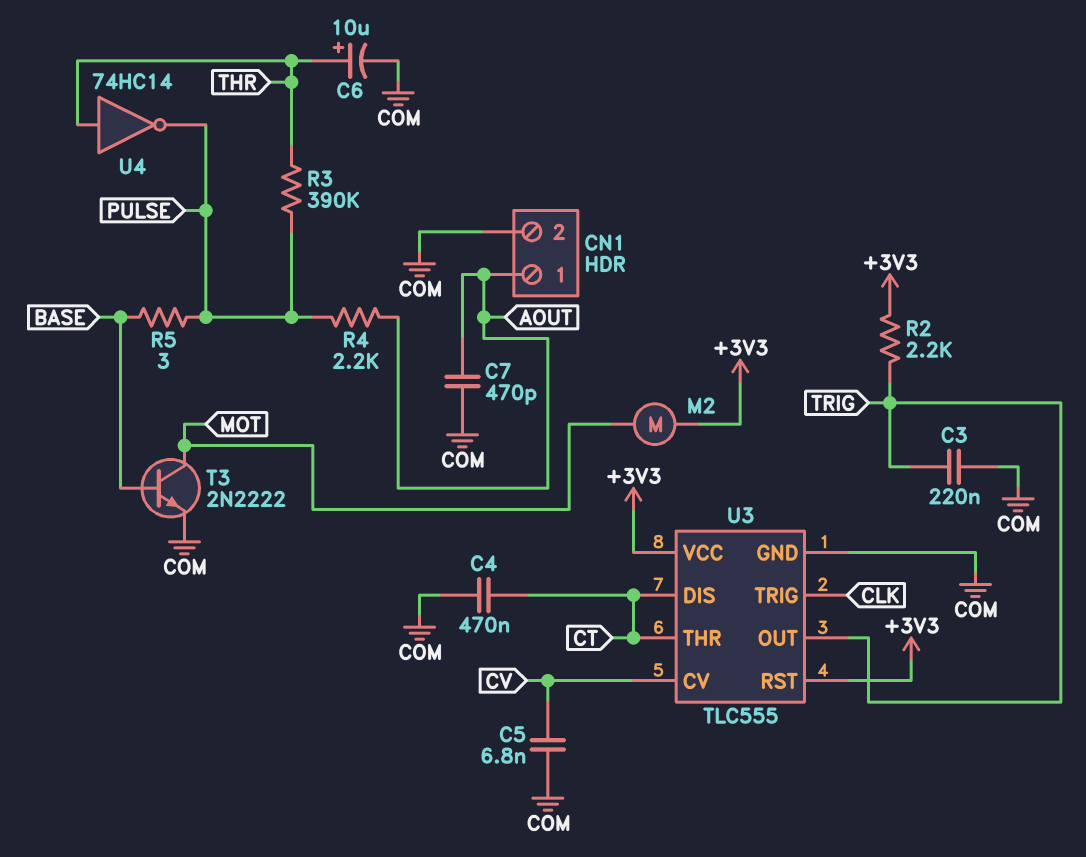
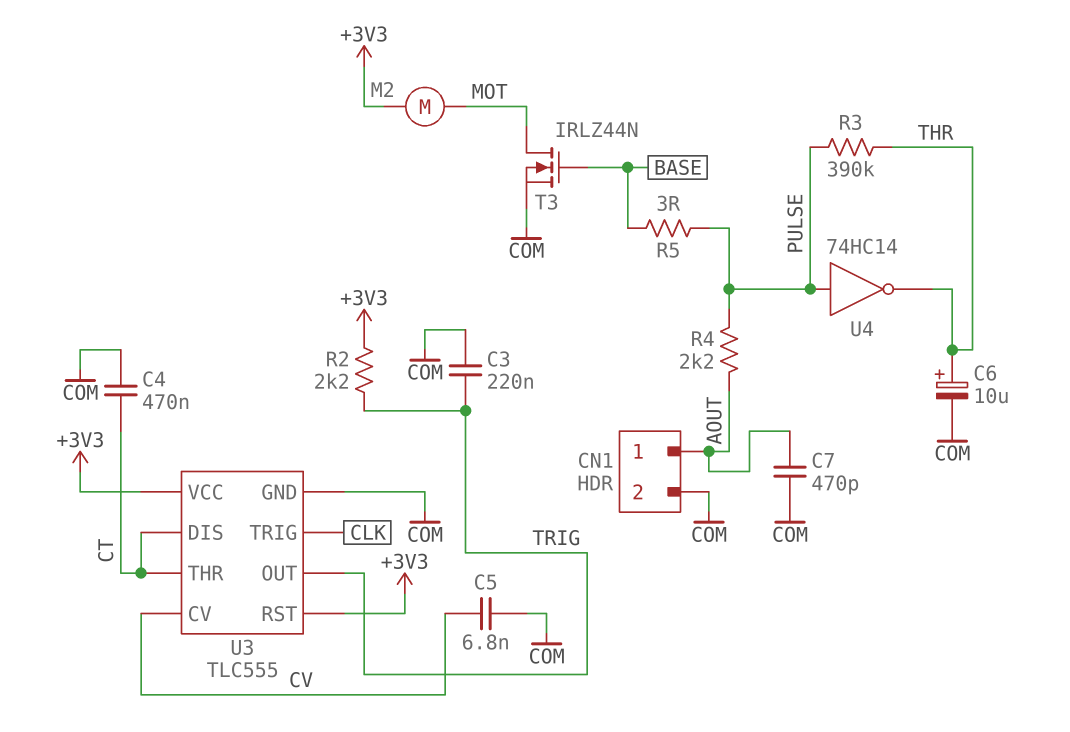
T3: NPN 2N2222 (B BASE, C MOT, E COM) -> NMOS IRLZ44N (G BASE, D MOT, S COM)
U4: NOT 74HC14 (in THR, out PULSE) -> NOT 74HC14 (in PULSE, out THR)

